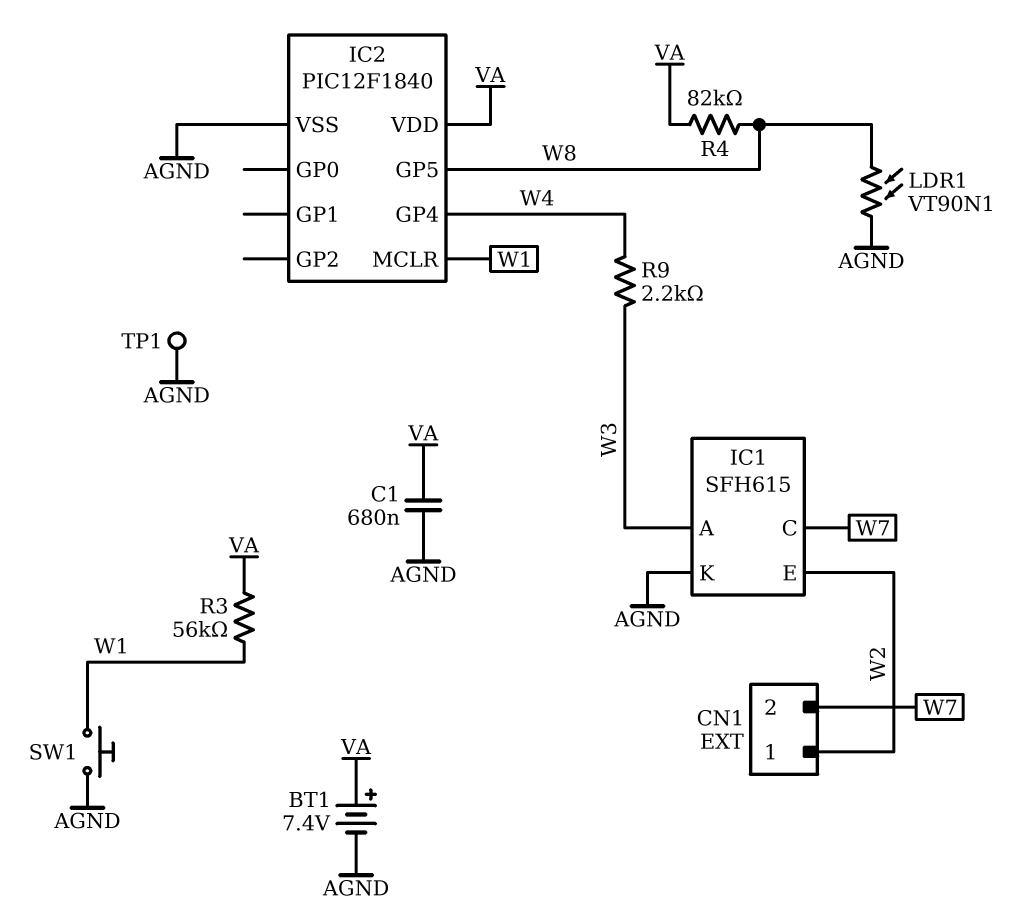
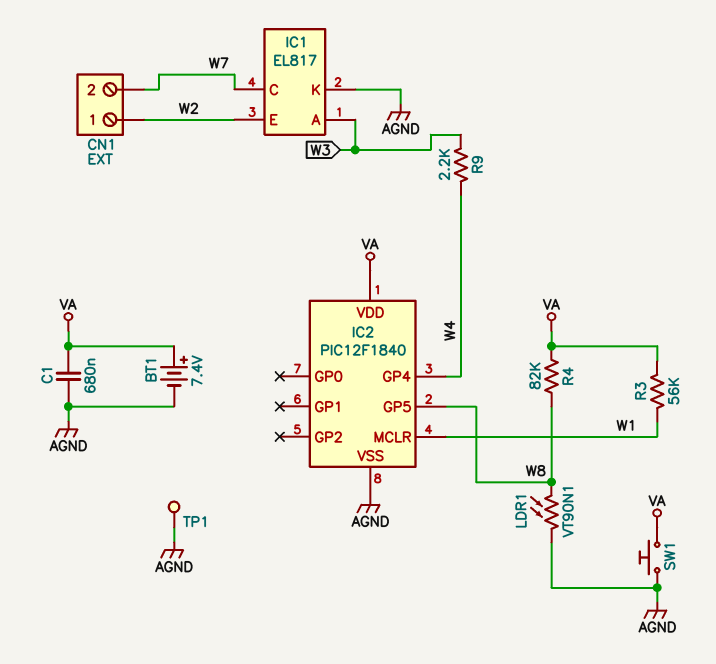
IC1: SFH615 -> EL817
SW1: button (AGND, W1) -> button (AGND, VA)

